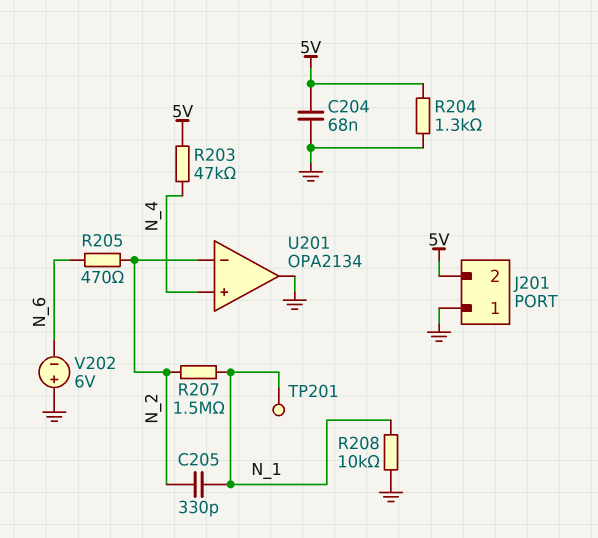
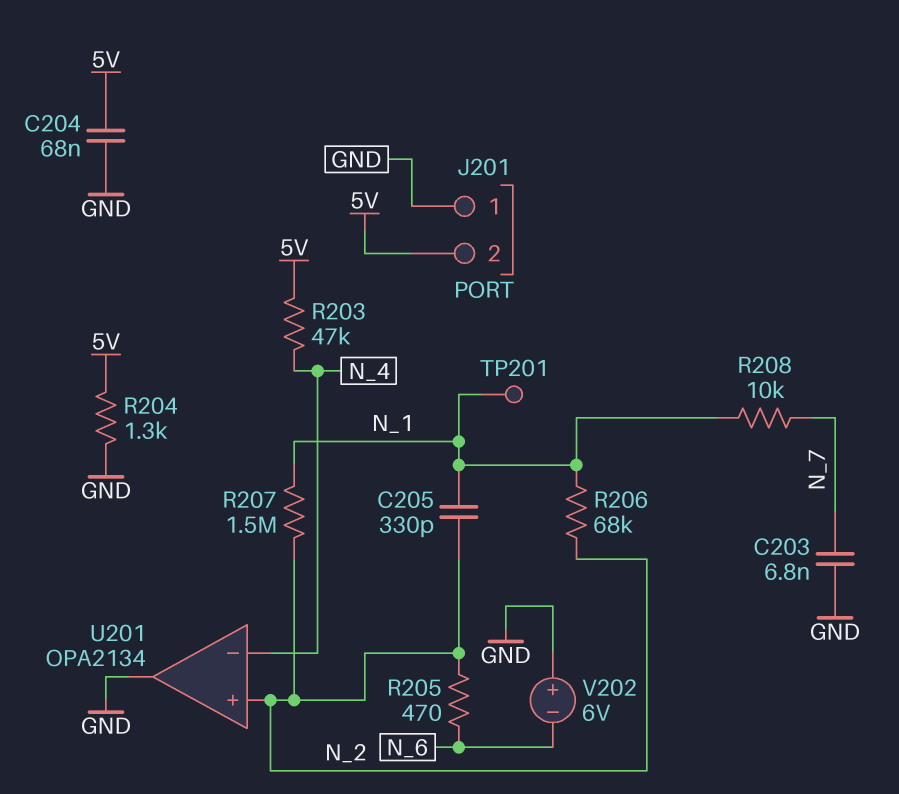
C203: none -> 6.8nF (GND, N_7)
R206: none -> 68k (N_1, N_2)
R208: 10k (GND, N_1) -> 10k (N_1, N_7)
U201 pin in+: N_4 -> N_2
U201 pin in-: N_2 -> N_4

